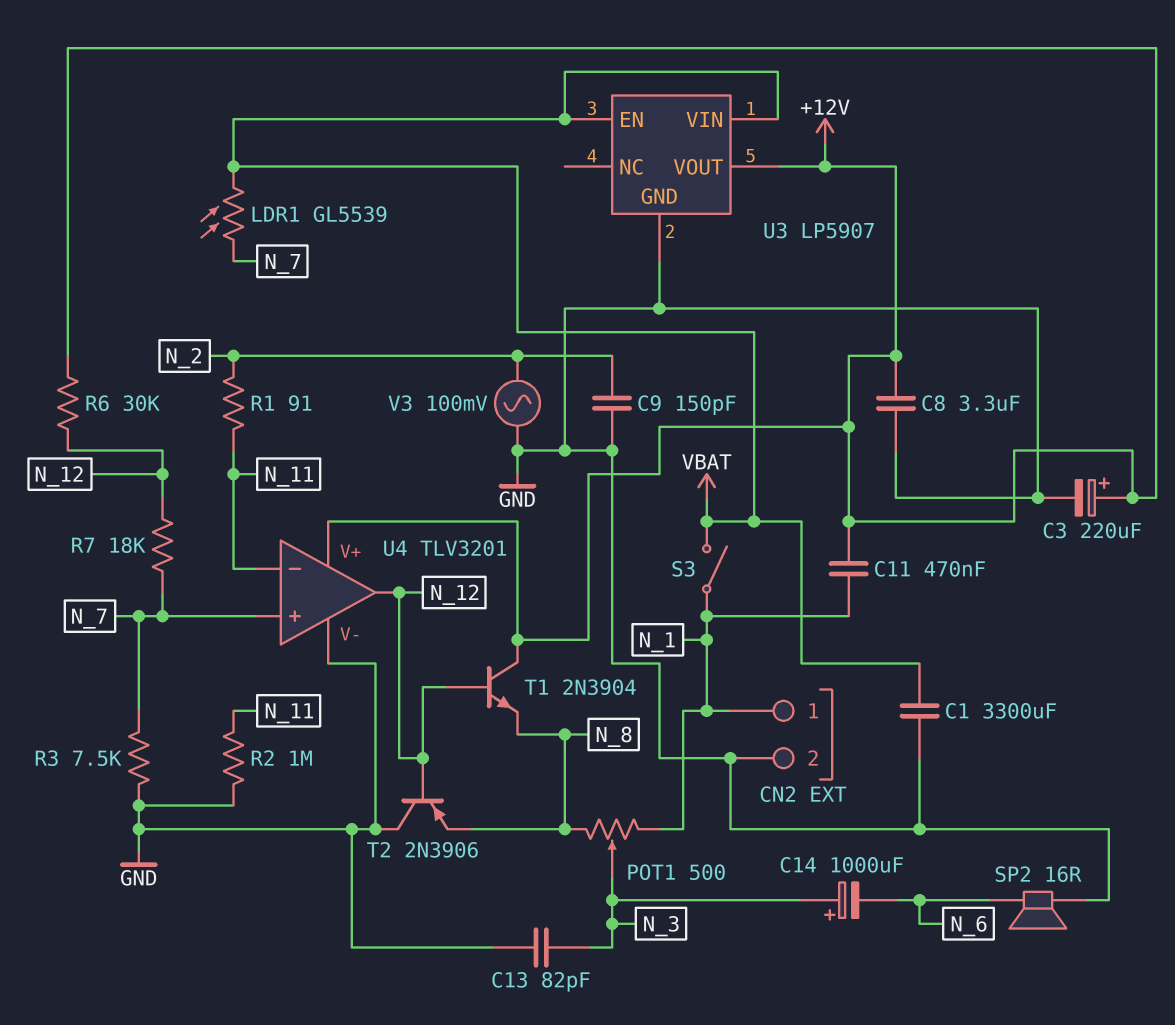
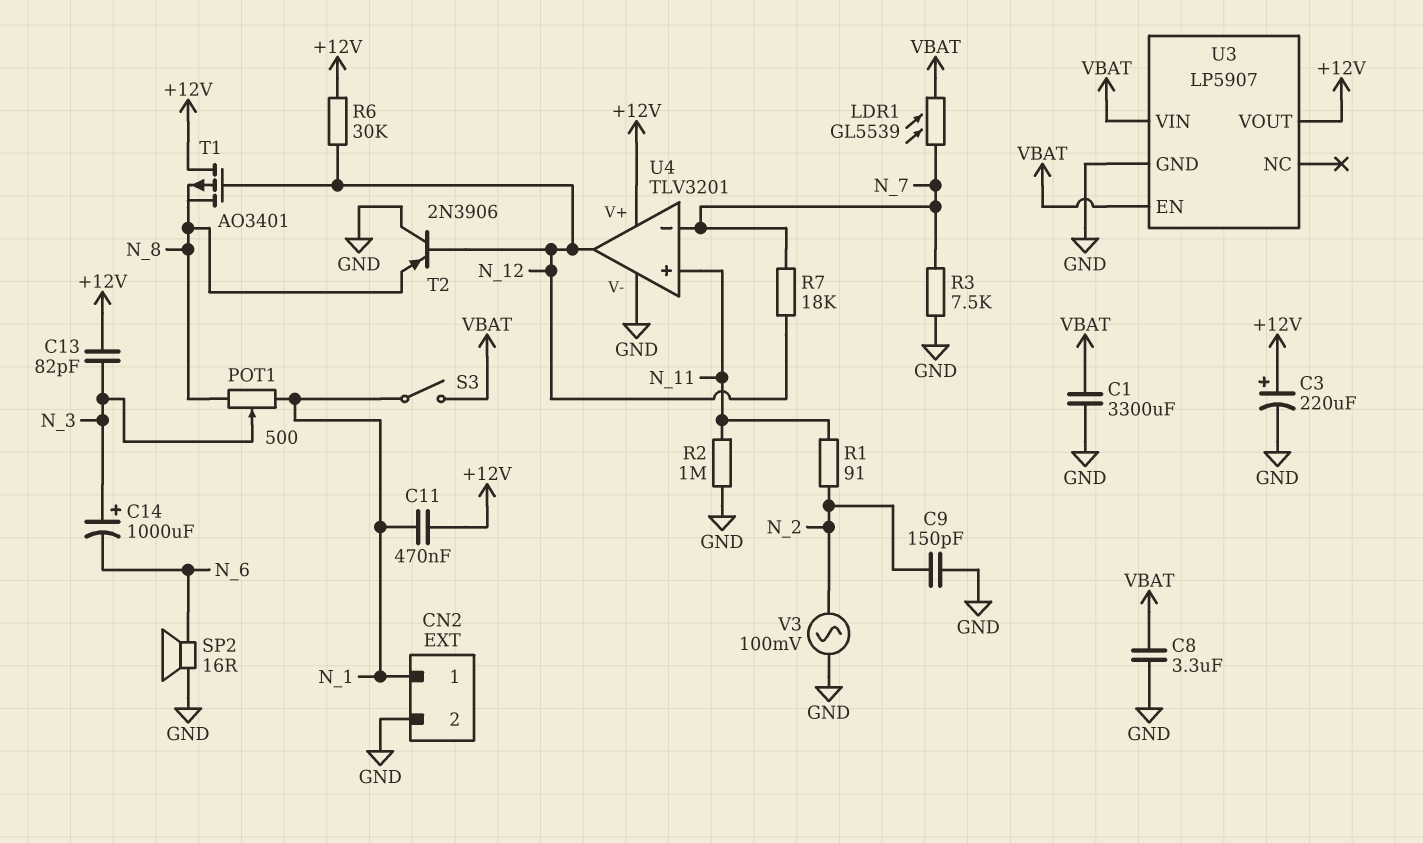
C8: 3.3uF (+12V, GND) -> 3.3uF (GND, VBAT)
C13: 82pF (GND, N_3) -> 82pF (+12V, N_3)
T1: NPN 2N3904 (B N_12, C +12V, E N_8) -> PMOS AO3401 (G N_12, D +12V, S N_8)
U4 pin in+: N_7 -> N_11
U4 pin in-: N_11 -> N_7

